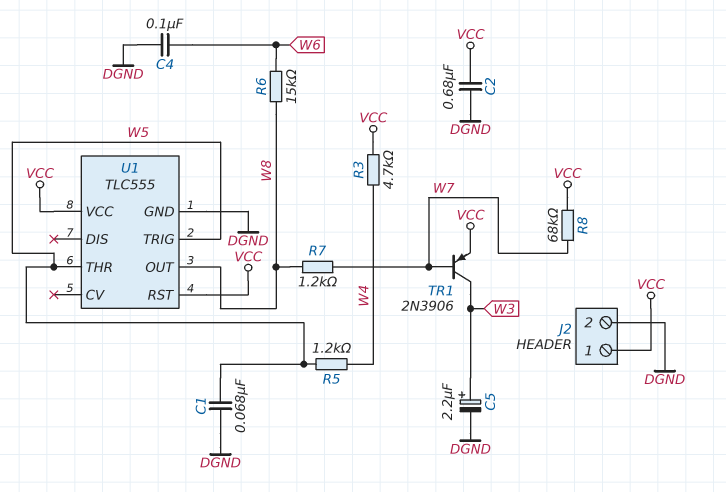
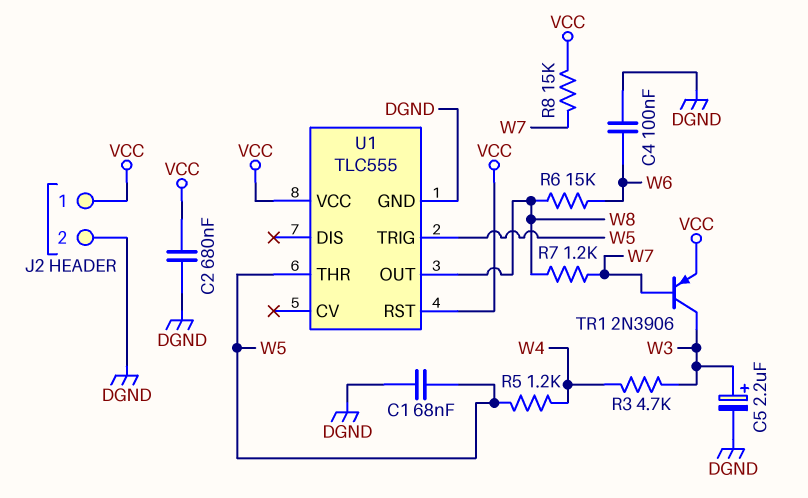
R3: 4.7k (VCC, W4) -> 4.7k (W3, W4)
R8: 68k (VCC, W7) -> 15k (VCC, W7)

